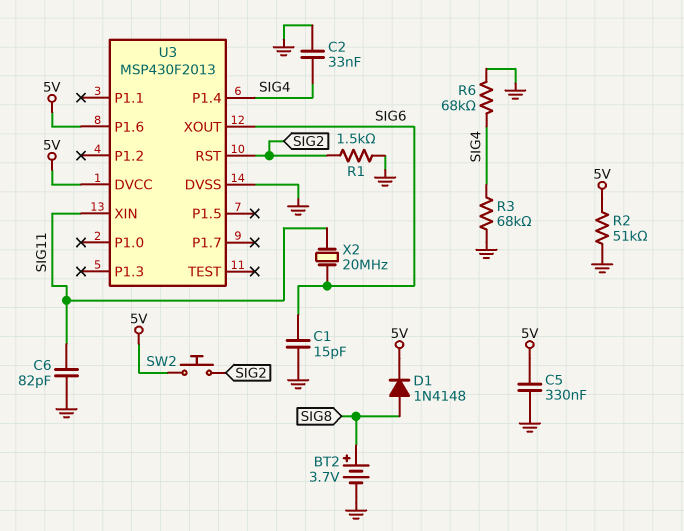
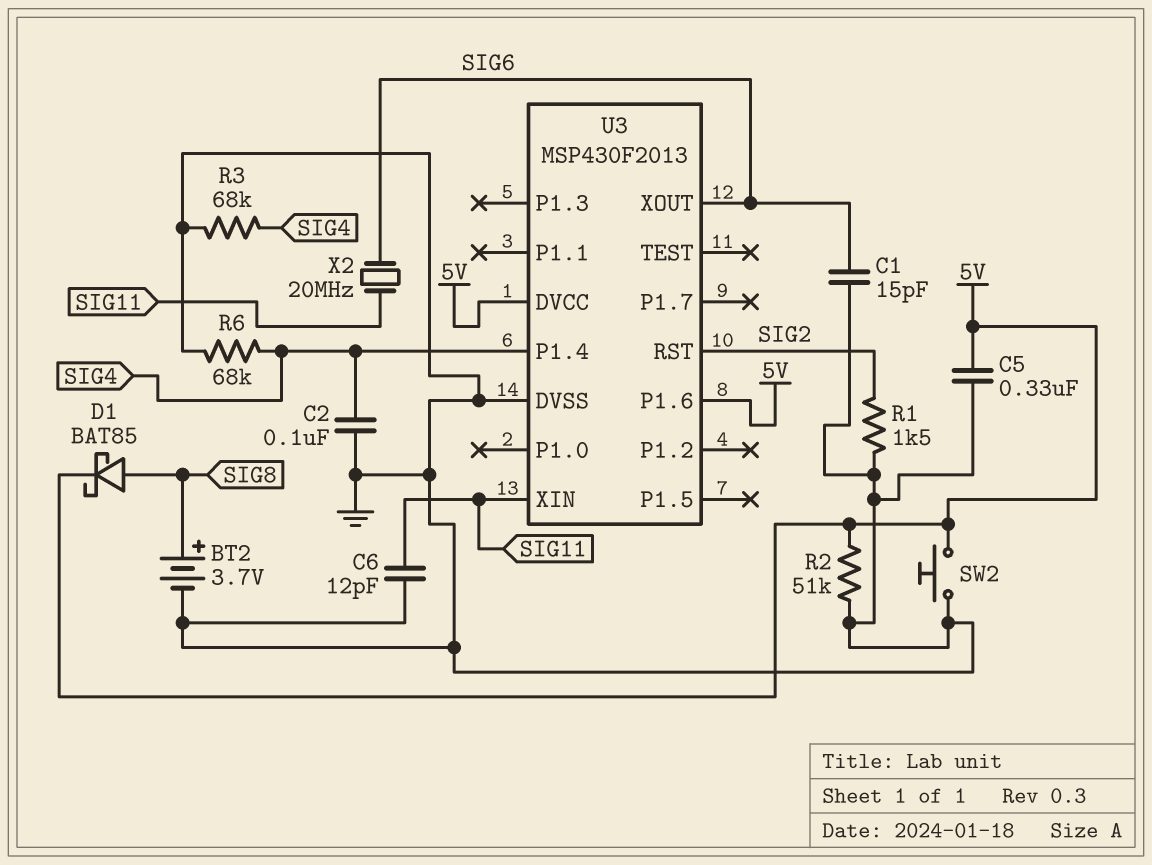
C2: 33nF (GND, SIG4) -> 100nF (GND, SIG4)
C6: 82pF (GND, SIG11) -> 12pF (GND, SIG11)
D1: diode 1N4148 (A SIG8, K 5V) -> schottky BAT85 (A SIG8, K 5V)
SW2: button (5V, SIG2) -> button (5V, GND)

